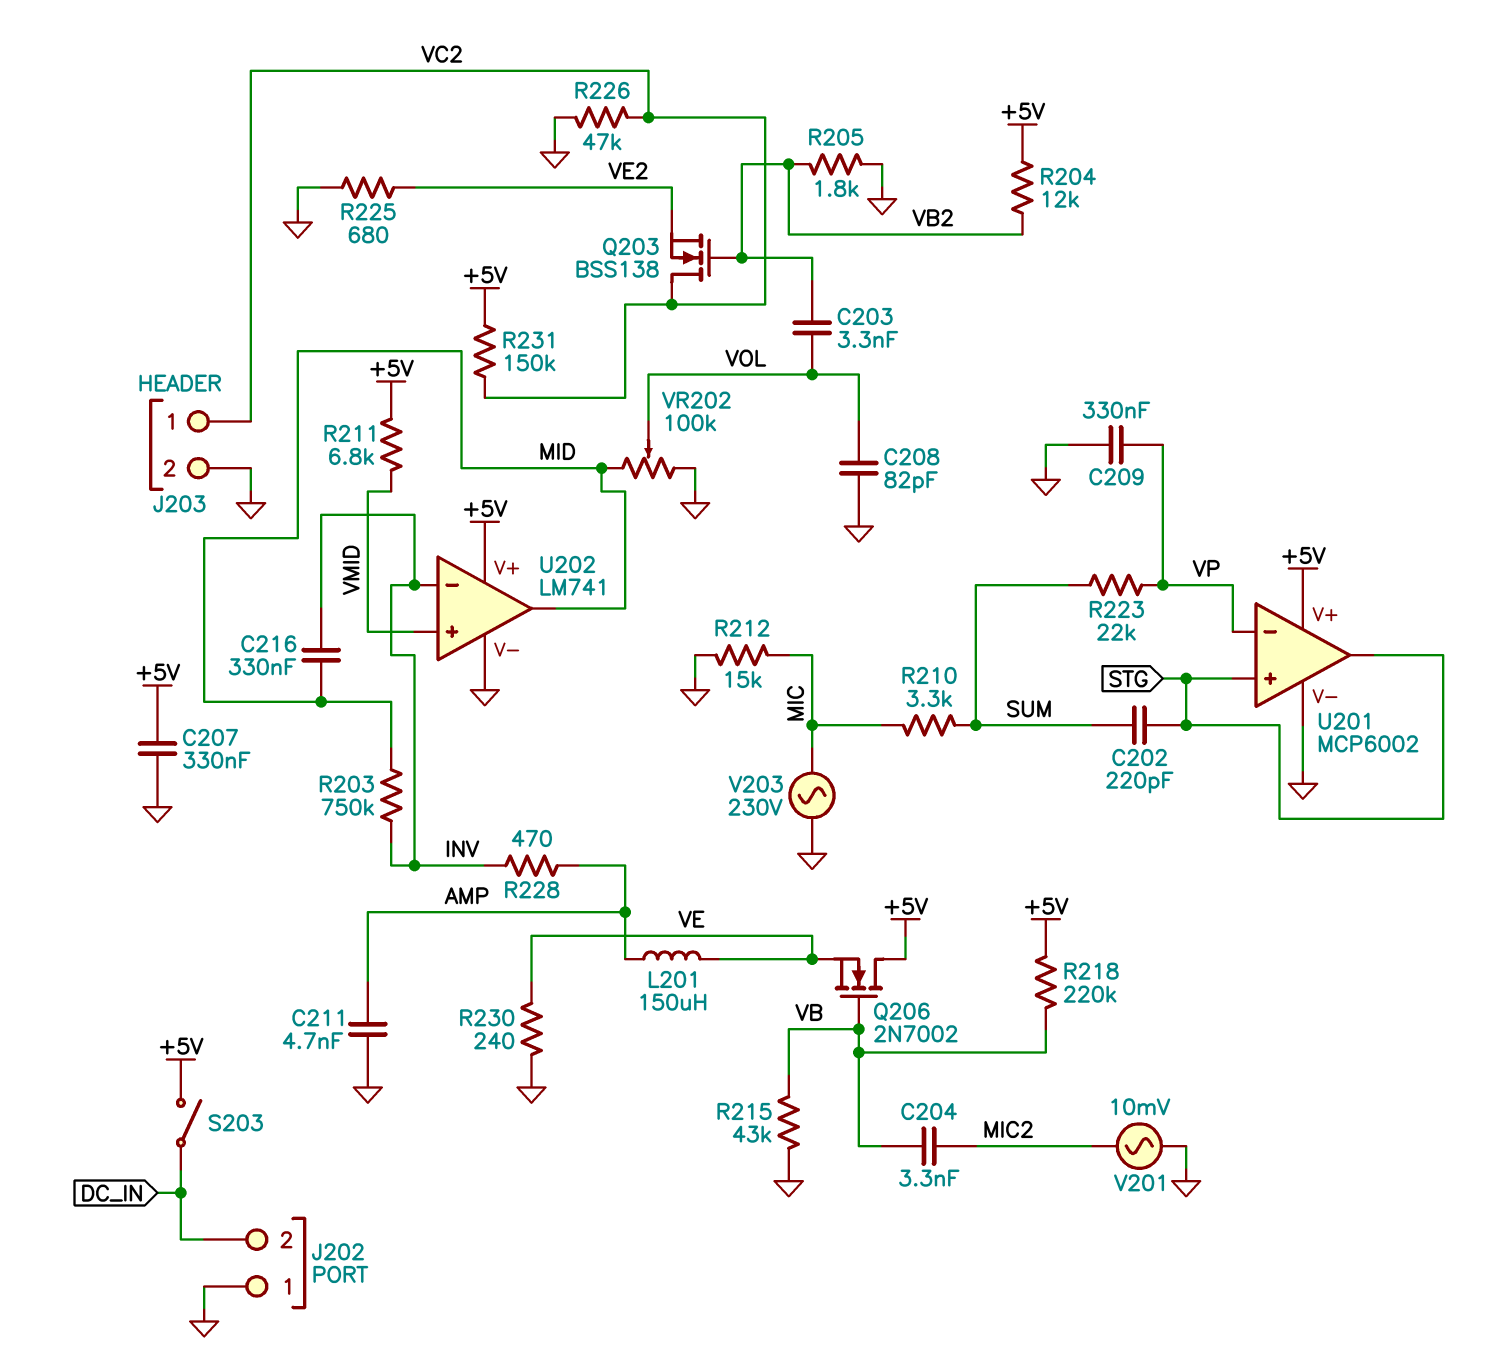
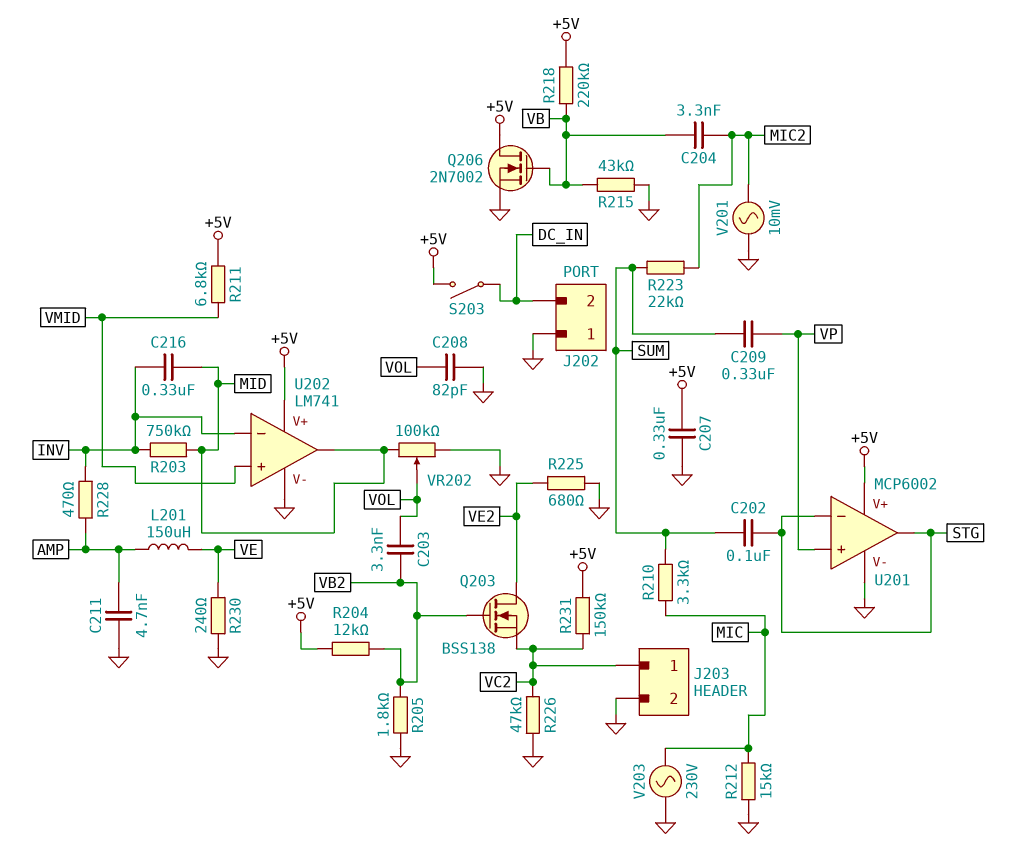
C202: 220pF (STG, SUM) -> 100nF (STG, SUM)
C209: 330nF (GND, VP) -> 330nF (SUM, VP)
Q203: NMOS BSS138 (G VB2, D VC2, S VE2) -> NMOS BSS138 (G VB2, D VE2, S VC2)
Q206: NMOS 2N7002 (G VB, D +5V, S VE) -> NMOS 2N7002 (G VB, D +5V, S GND)
R223: 22k (SUM, VP) -> 22k (MIC2, SUM)
U201 pin in+: STG -> VP
U201 pin in-: VP -> STG

